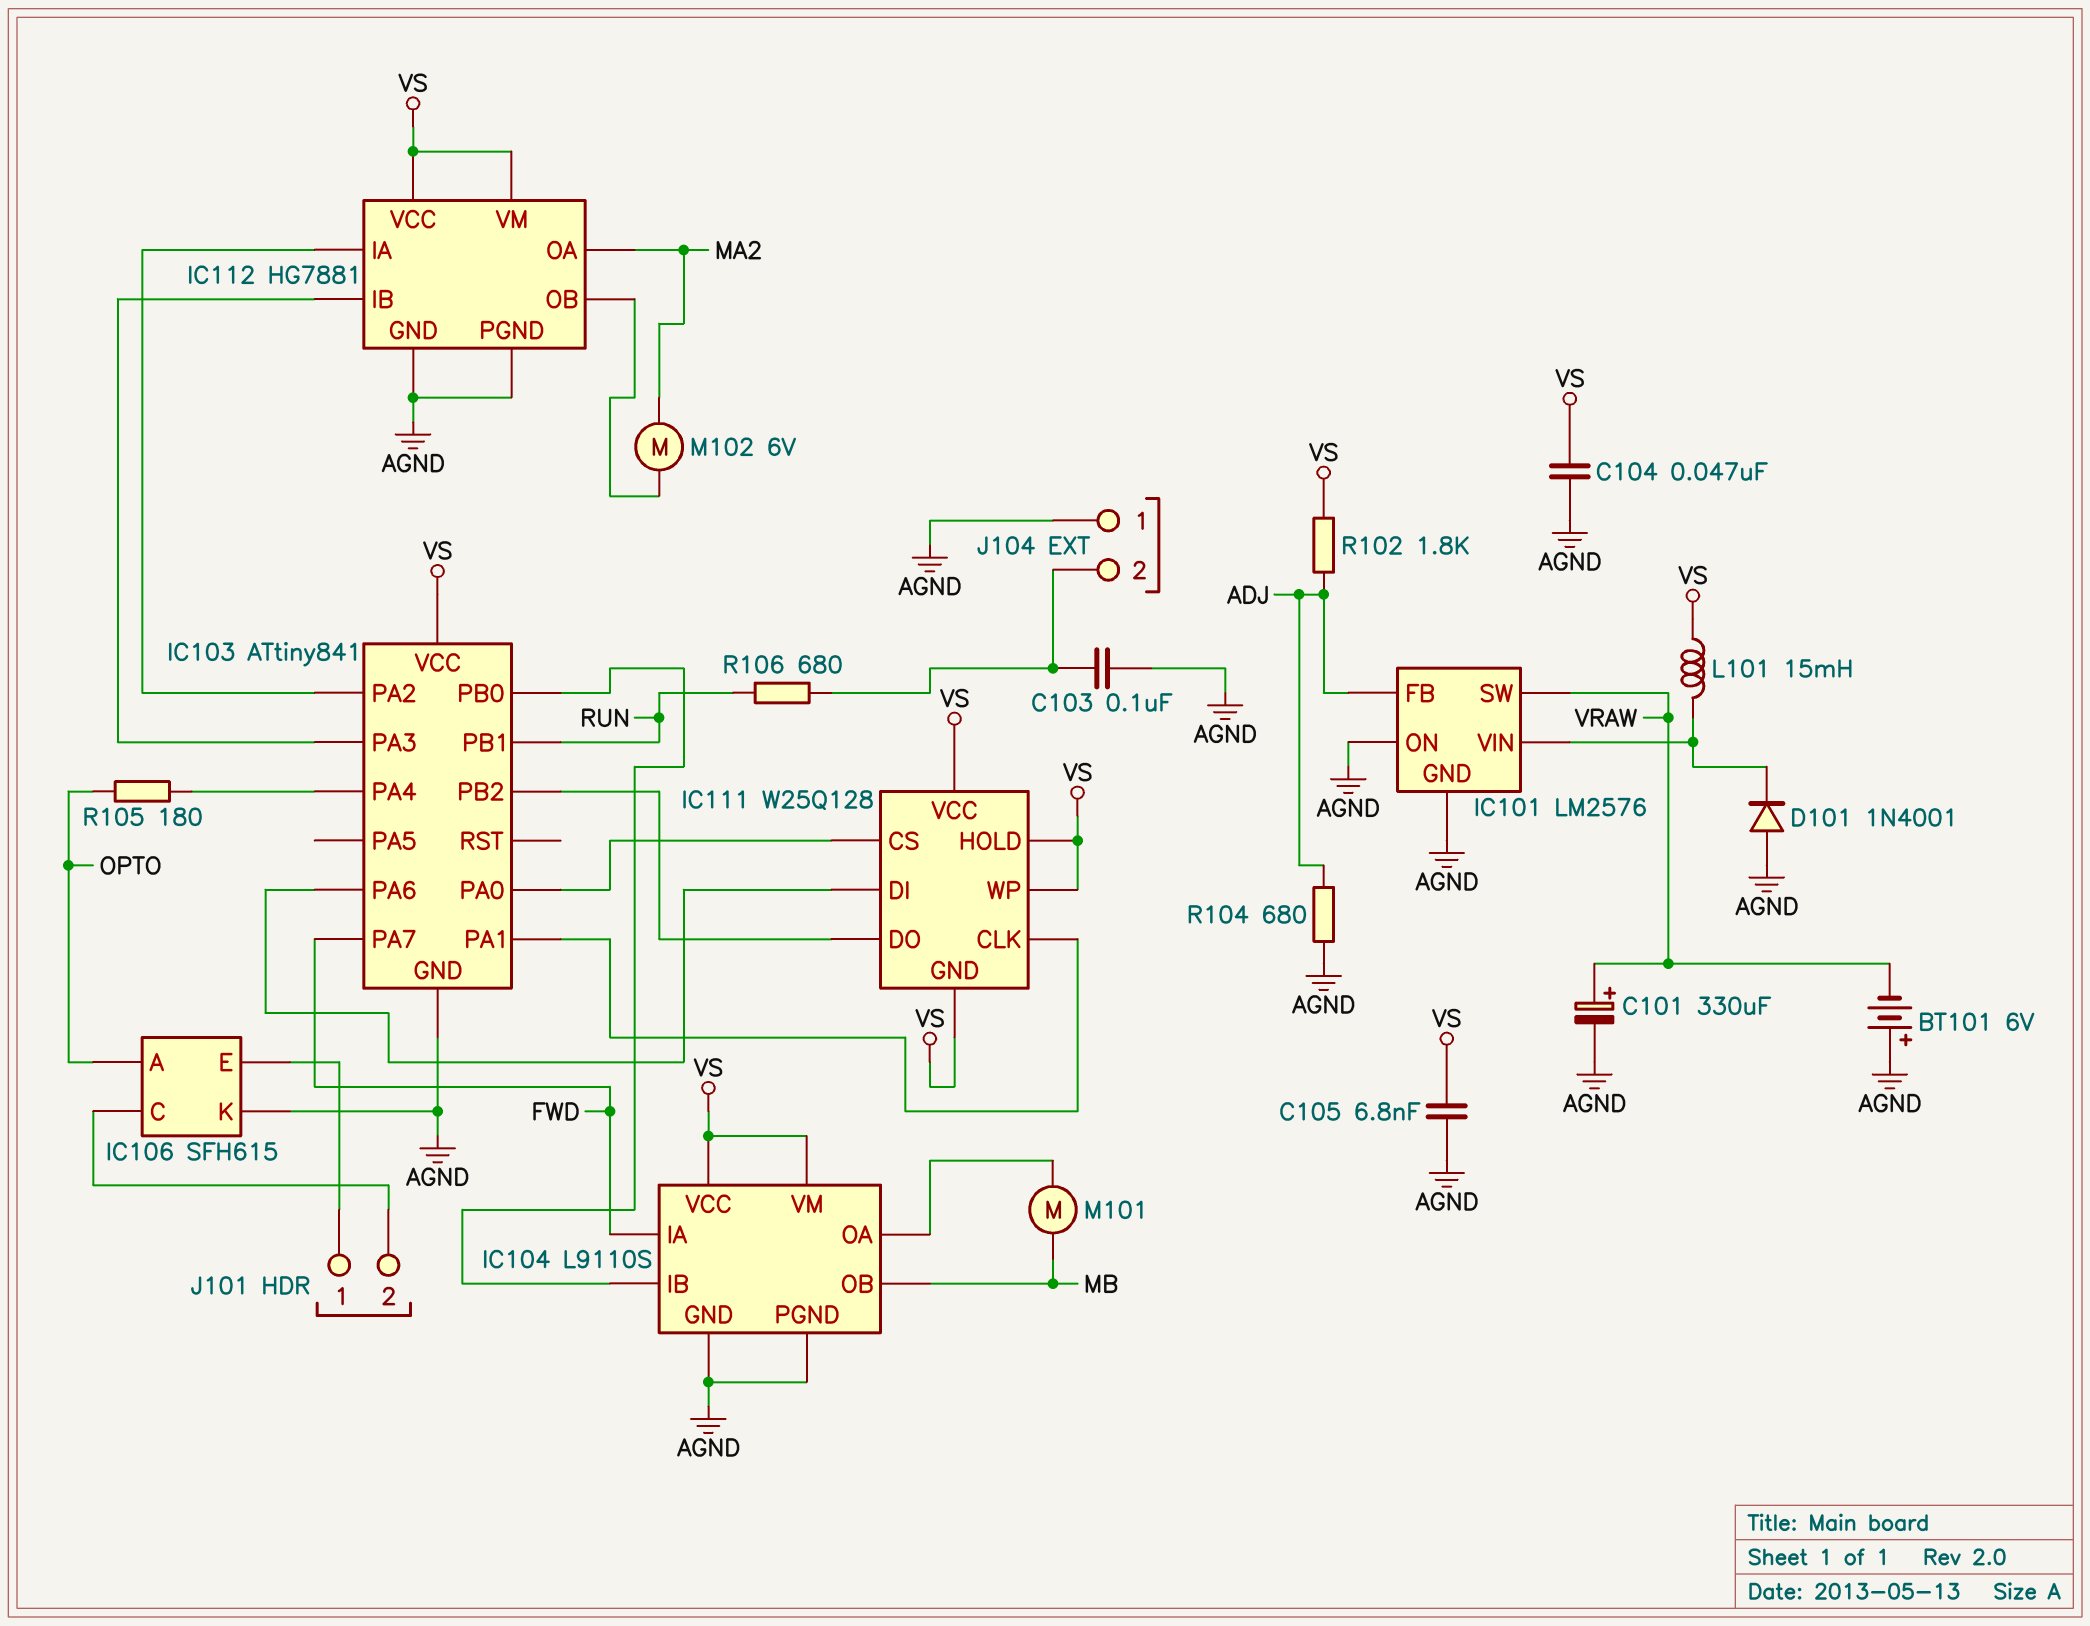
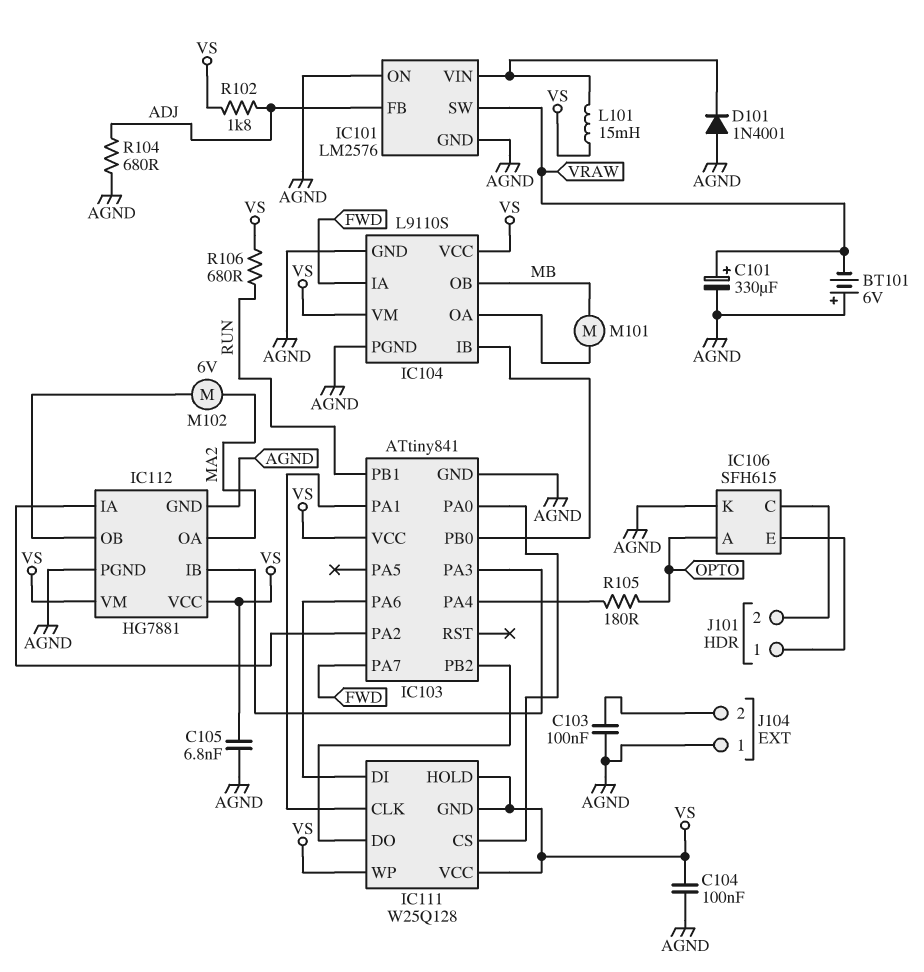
C104: 47nF (AGND, VS) -> 100nF (AGND, VS)
R106: 680 (J104/2, RUN) -> 680 (RUN, VS)

